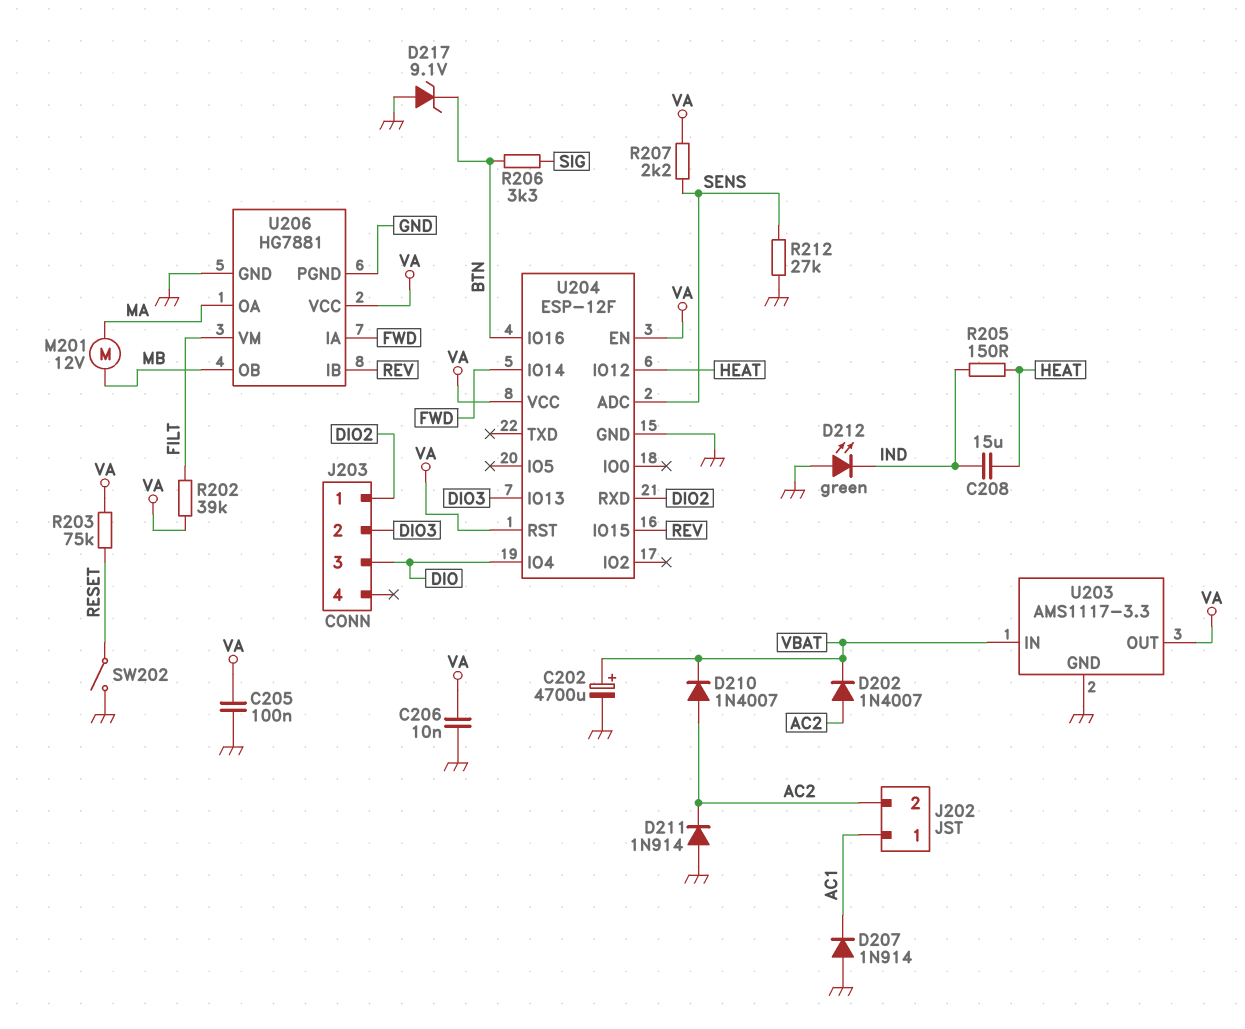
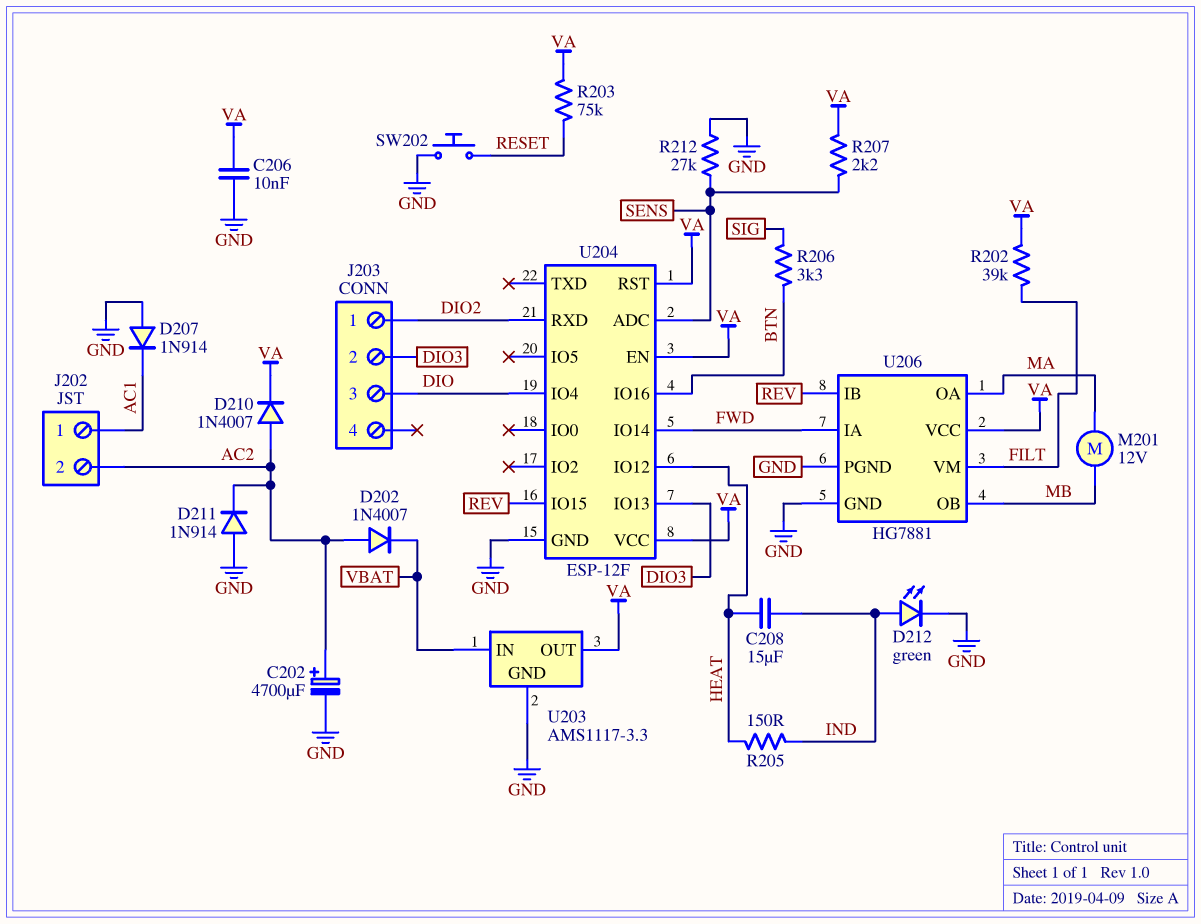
C202: 4700uF (plus VBAT, minus GND) -> 4700uF (plus AC2, minus GND)
C205: 100nF (GND, VA) -> none
D210: diode 1N4007 (A AC2, K VBAT) -> diode 1N4007 (A AC2, K VA)
D212: LED green (A GND, K IND) -> LED green (A IND, K GND)
D217: zener 9.1V (A GND, K BTN) -> none
SW202: switch (GND, RESET) -> button (GND, RESET)

